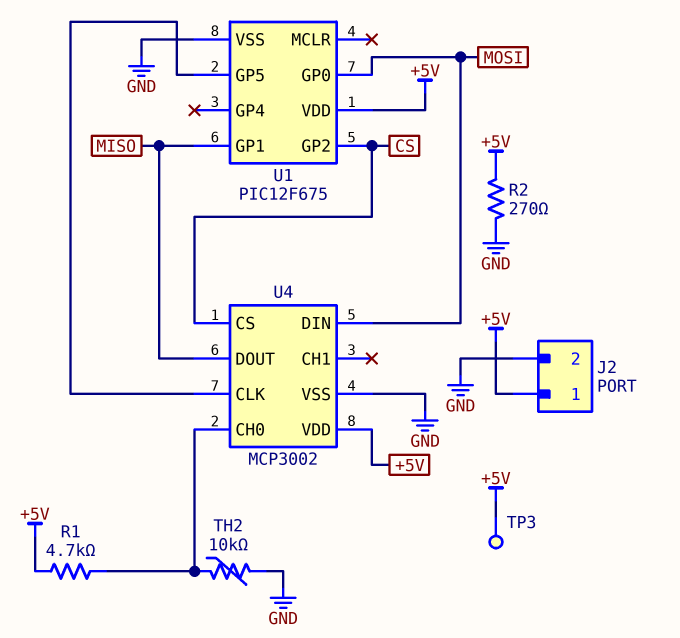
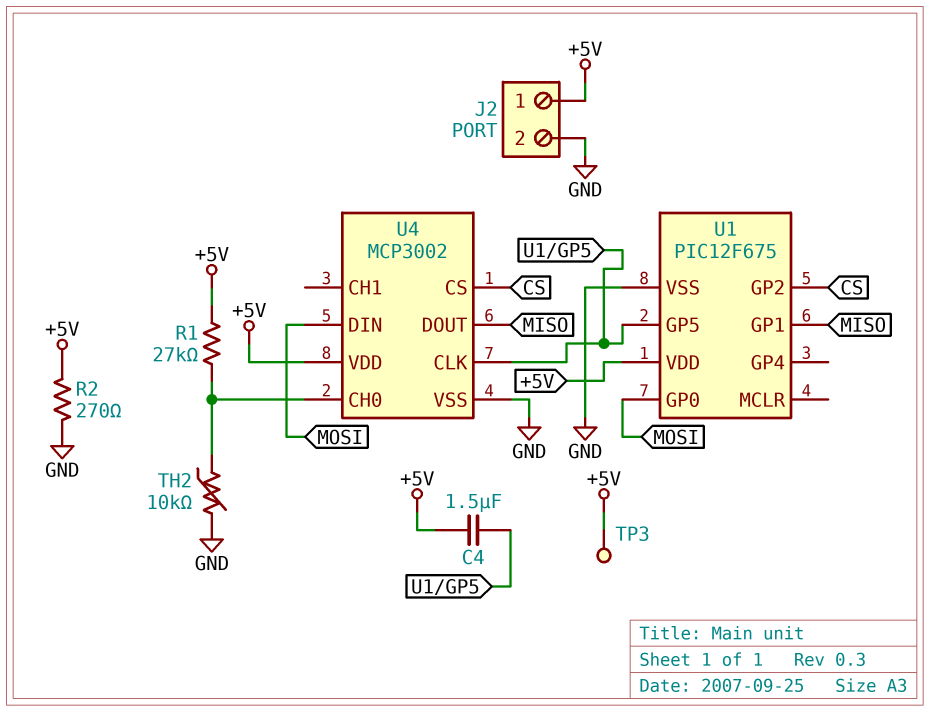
C4: none -> 1.5uF (+5V, U1/GP5)
R1: 4.7k (+5V, U4/CH0) -> 27k (+5V, U4/CH0)

